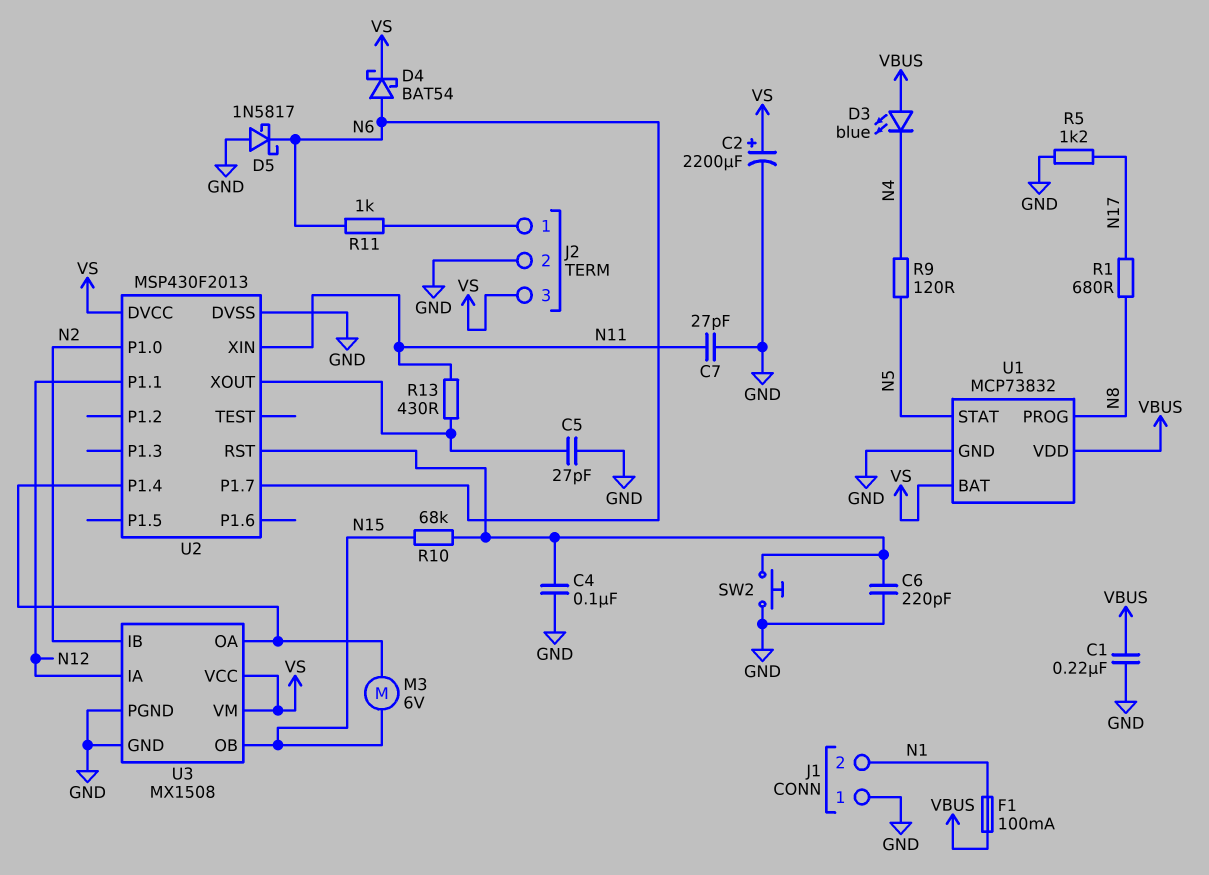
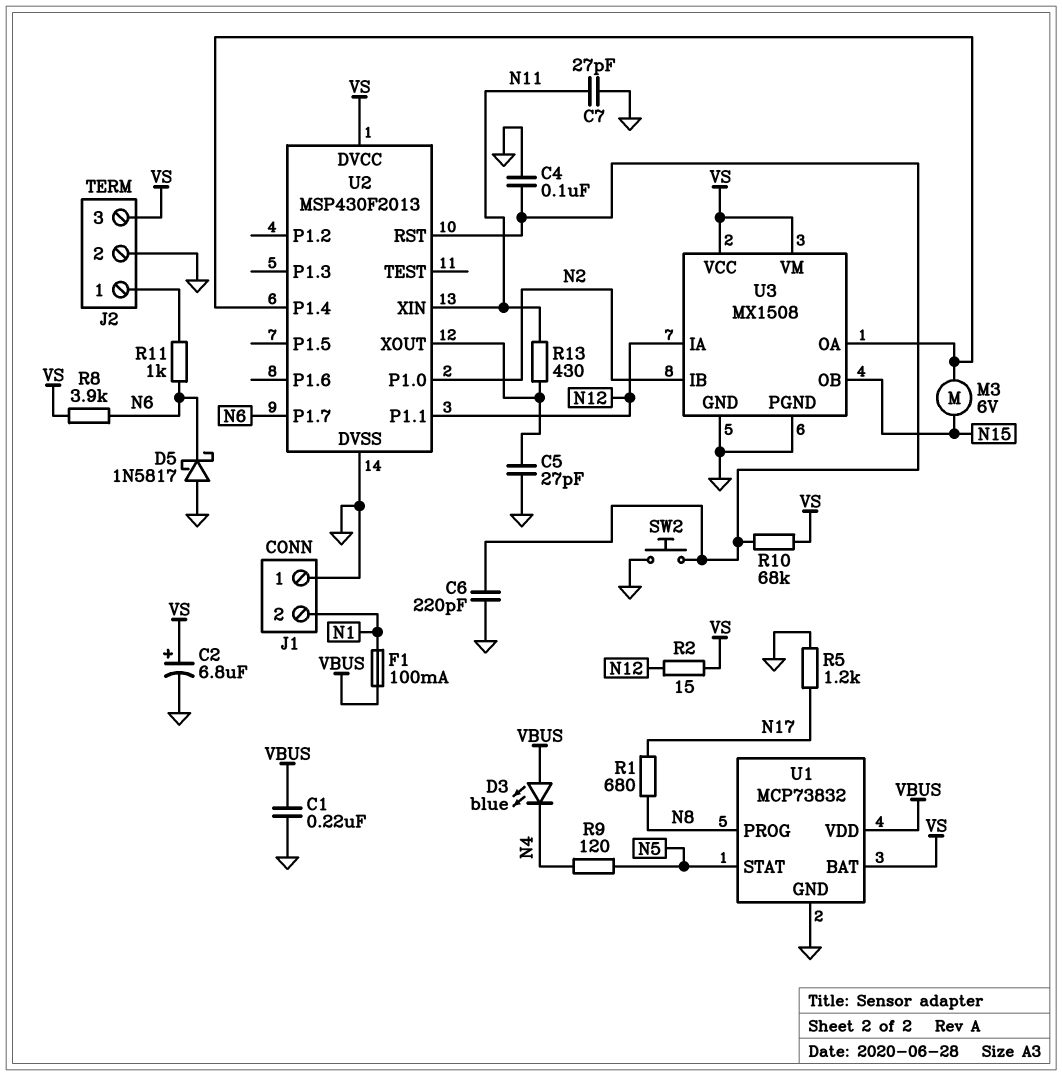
C2: 2200uF (plus VS, minus GND) -> 6.8uF (plus VS, minus GND)
D4: schottky BAT54 (A N6, K VS) -> none
R2: none -> 15 (N12, VS)
R8: none -> 3.9k (N6, VS)
R10: 68k (N15, U2/RST) -> 68k (U2/RST, VS)

